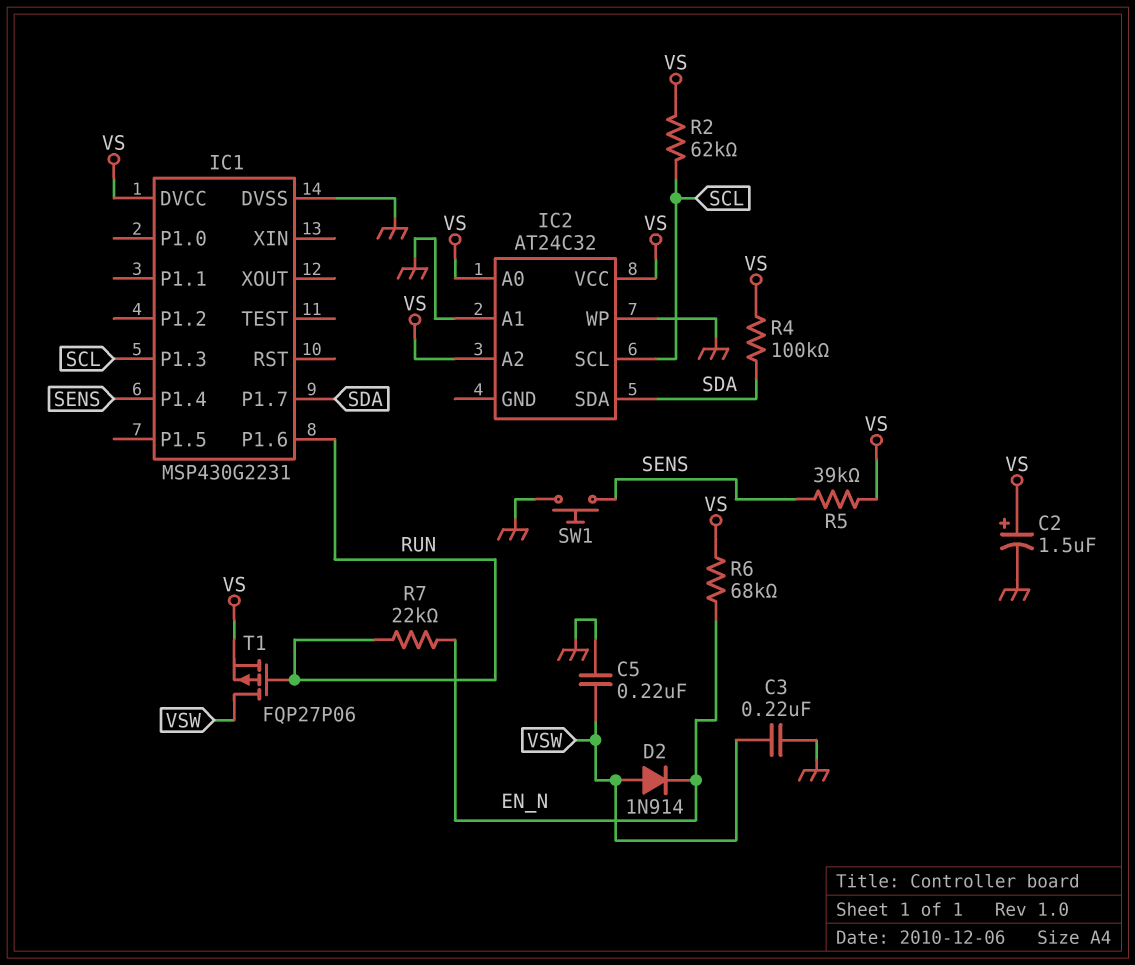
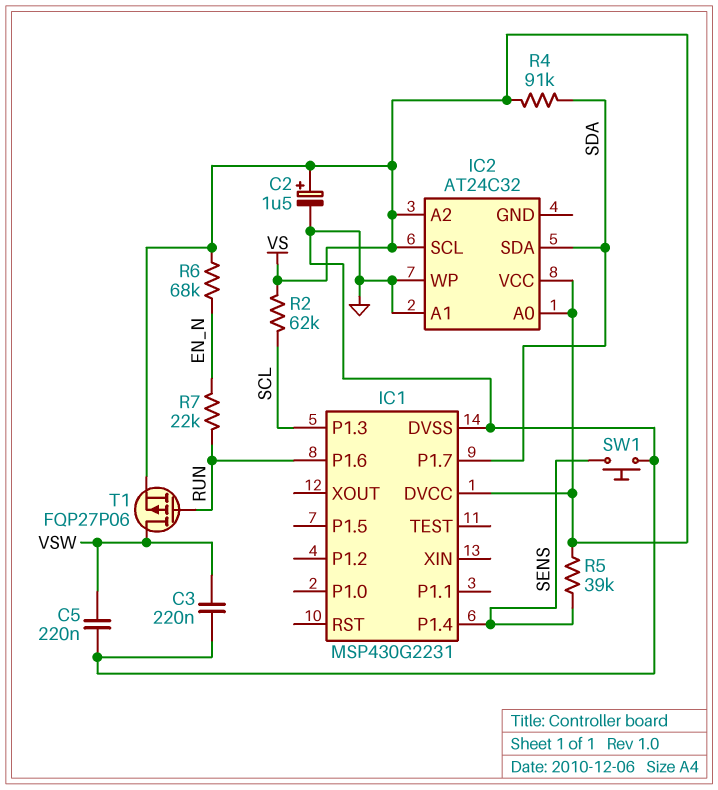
D2: diode 1N914 (A VSW, K EN_N) -> none
IC2 pin SCL: SCL -> VS
R4: 100k (SDA, VS) -> 91k (SDA, VS)

